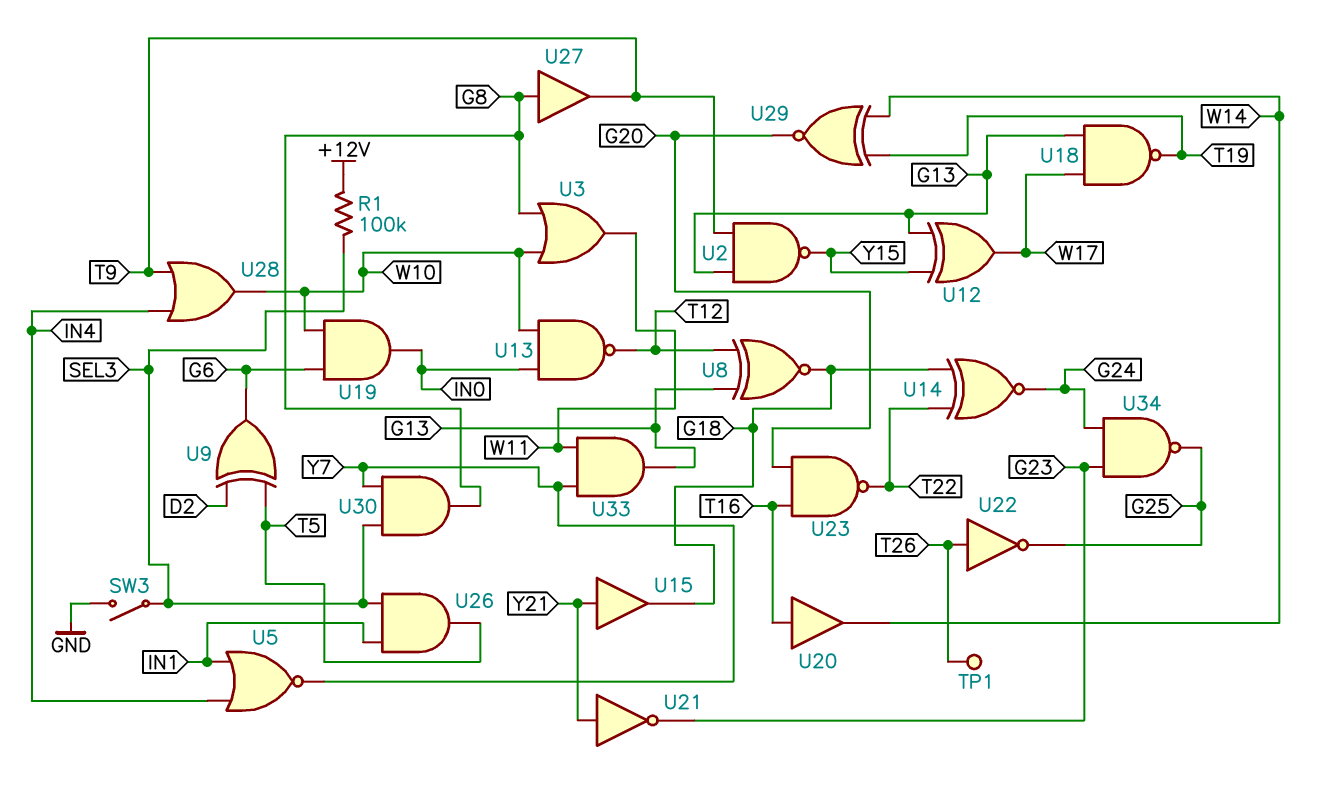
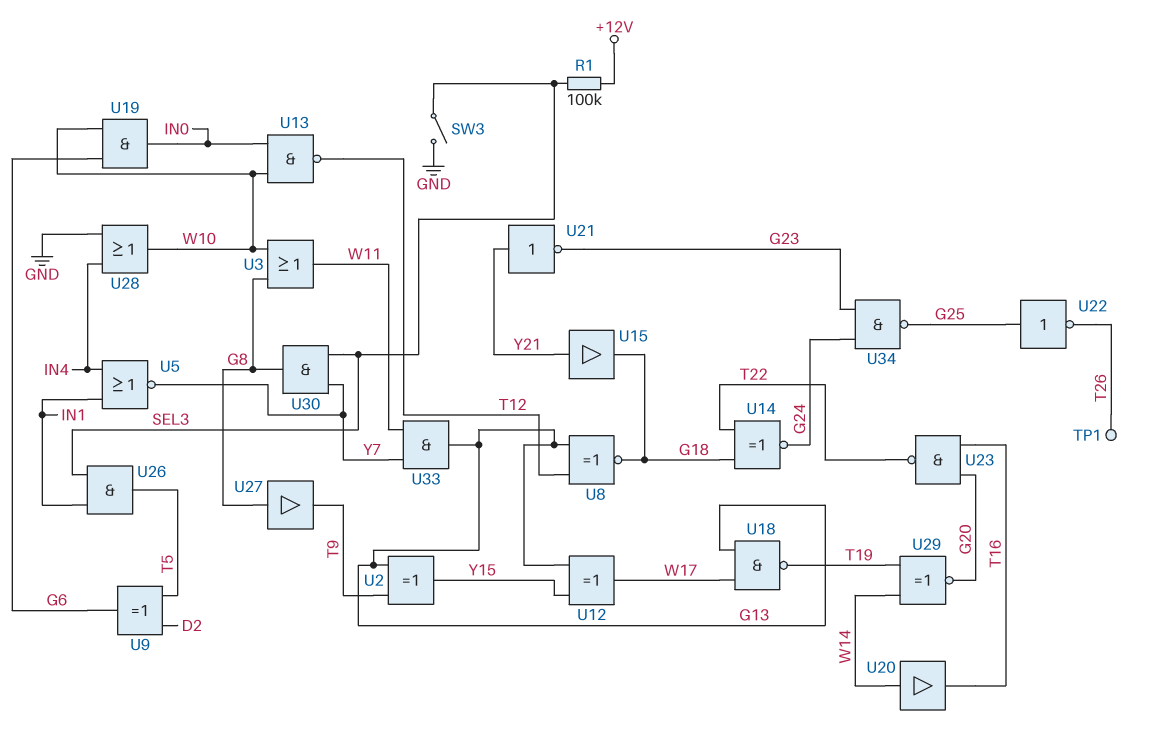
U2: NAND (in G13, in T9, out Y15) -> XOR (in G13, in T9, out Y15)
U20: buffer (in T16, out W14) -> buffer (in W14, out T16)
U22: NOT (in T26, out G25) -> NOT (in G25, out T26)
U28: OR (in IN4, in T9, out W10) -> OR (in GND, in IN4, out W10)

